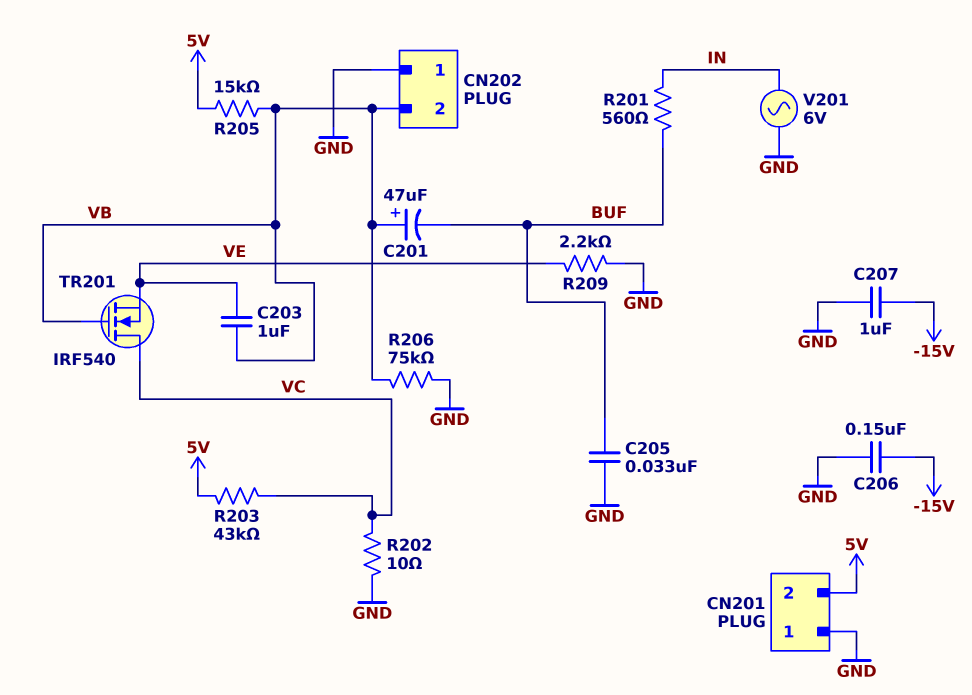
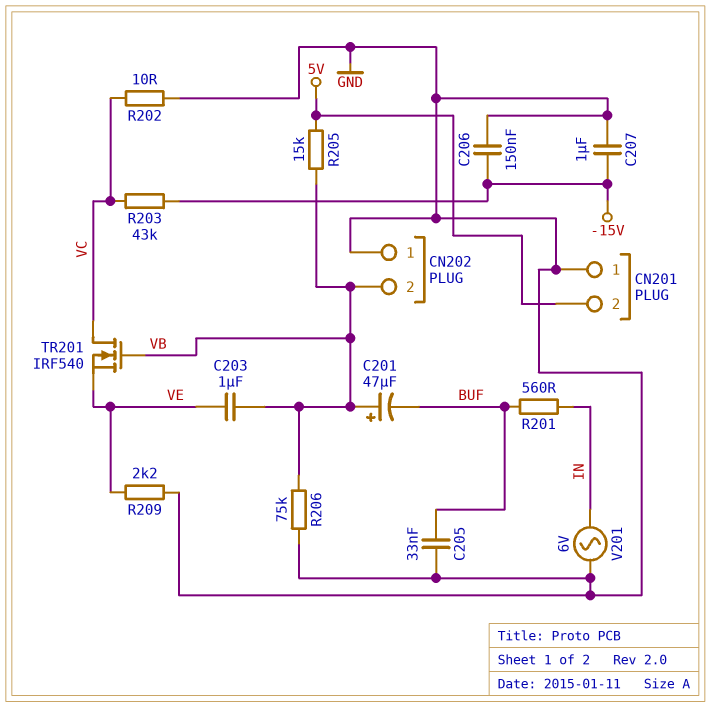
R203: 43k (5V, VC) -> 43k (-15V, VC)

